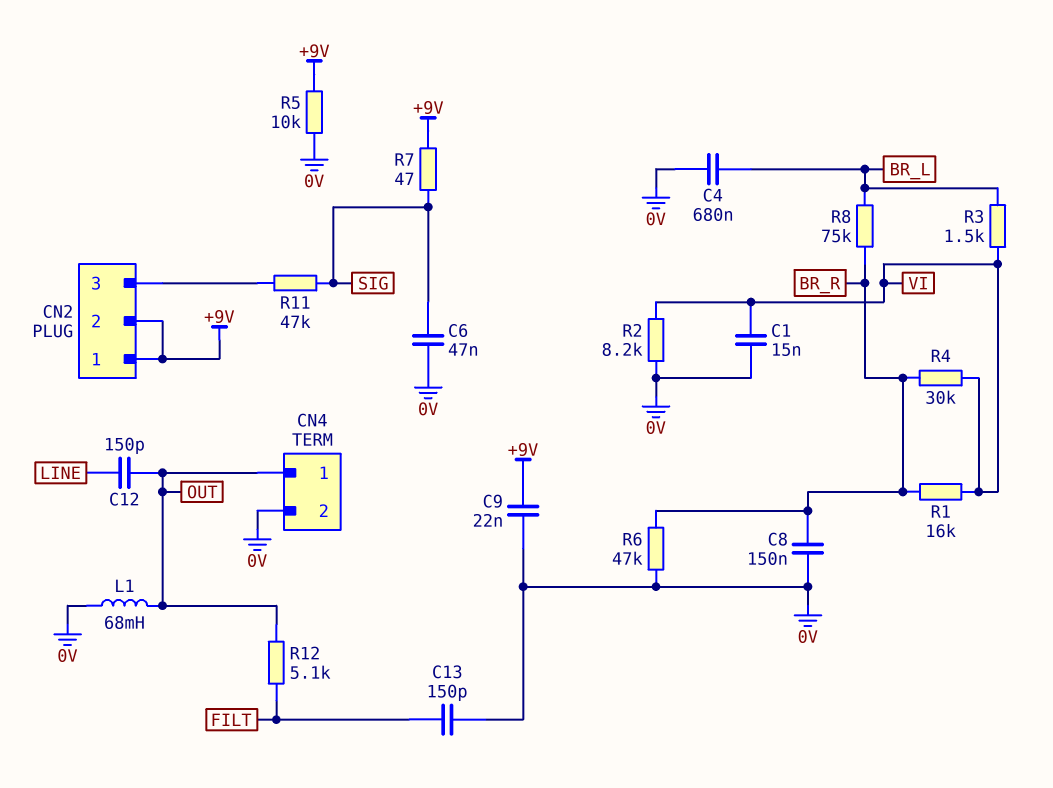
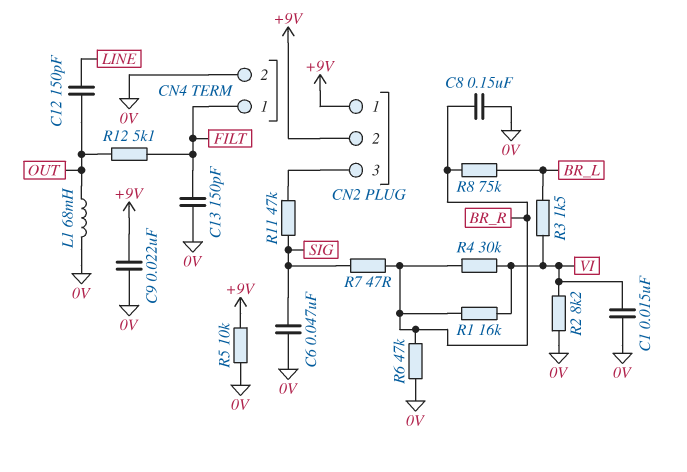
C4: 680nF (0V, BR_L) -> none
CN4 pin 1: OUT -> FILT
R7: 47 (+9V, SIG) -> 47 (BR_R, SIG)

